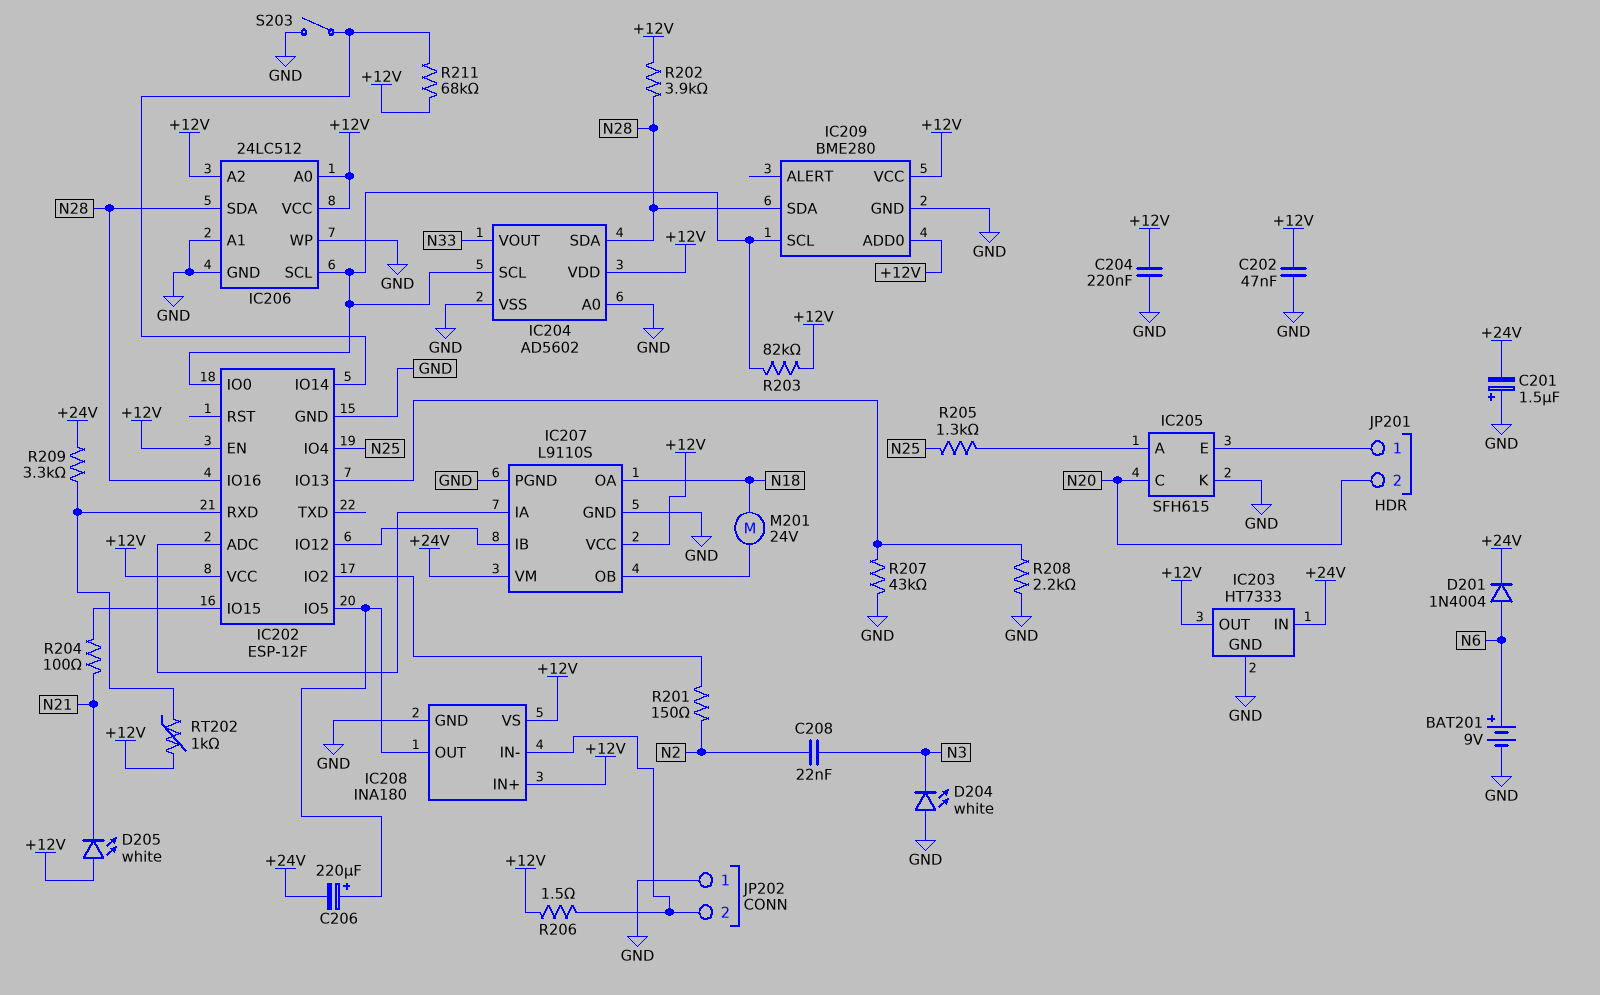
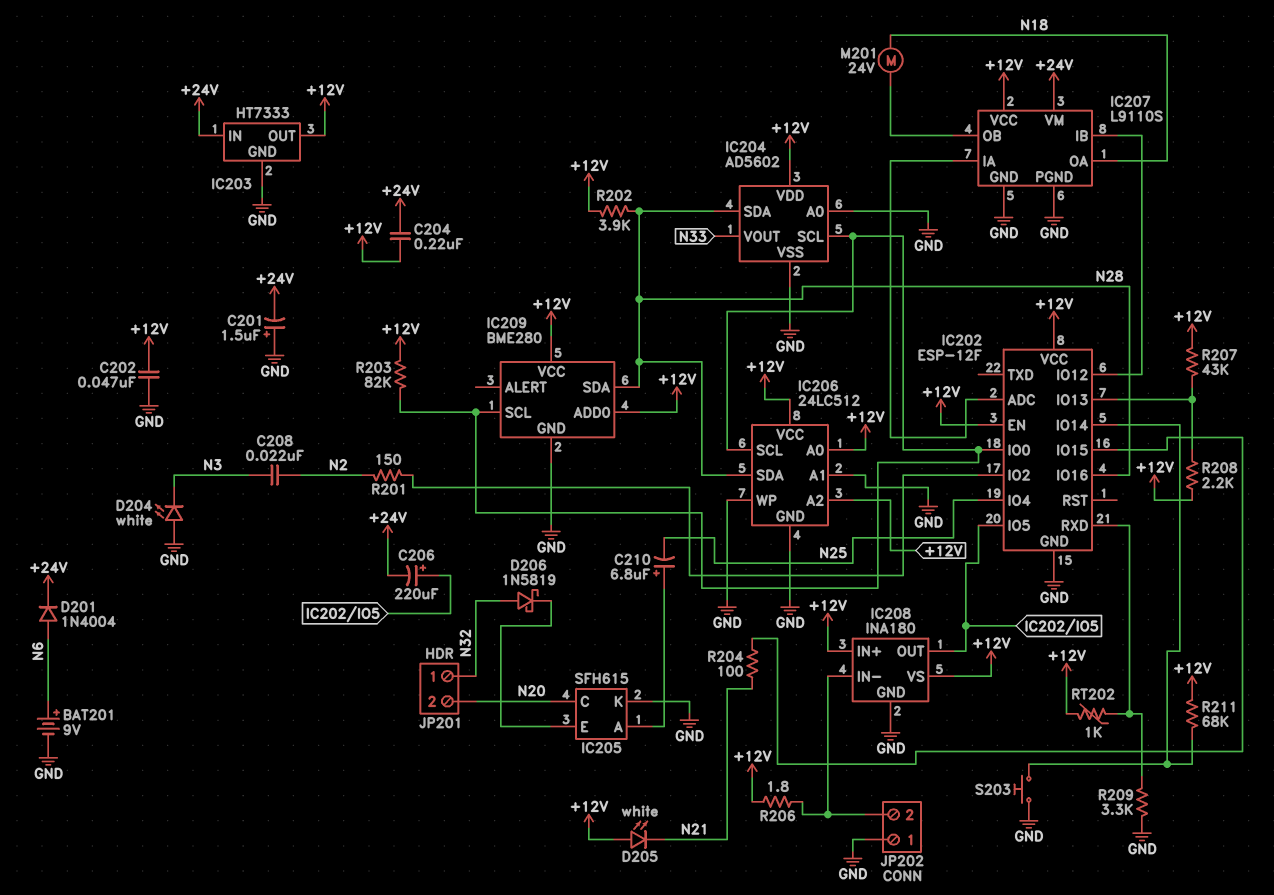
C204: 220nF (+12V, GND) -> 220nF (+12V, +24V)
C210: none -> 6.8uF (plus IC205/A, minus N25)
D206: none -> schottky 1N5819 (A N32, K IC205/E)
JP201 pin 1: IC205/E -> N32
R205: 1.3k (IC205/A, N25) -> none
R206: 1.5 (+12V, IC208/IN-) -> 1.8 (+12V, IC208/IN-)
R207: 43k (GND, IC202/IO13) -> 43k (+12V, IC202/IO13)
R208: 2.2k (GND, IC202/IO13) -> 2.2k (+12V, IC202/IO13)
R209: 3.3k (+24V, IC202/RXD) -> 3.3k (GND, IC202/RXD)
S203: switch (GND, IC202/IO14) -> button (GND, IC202/IO14)

